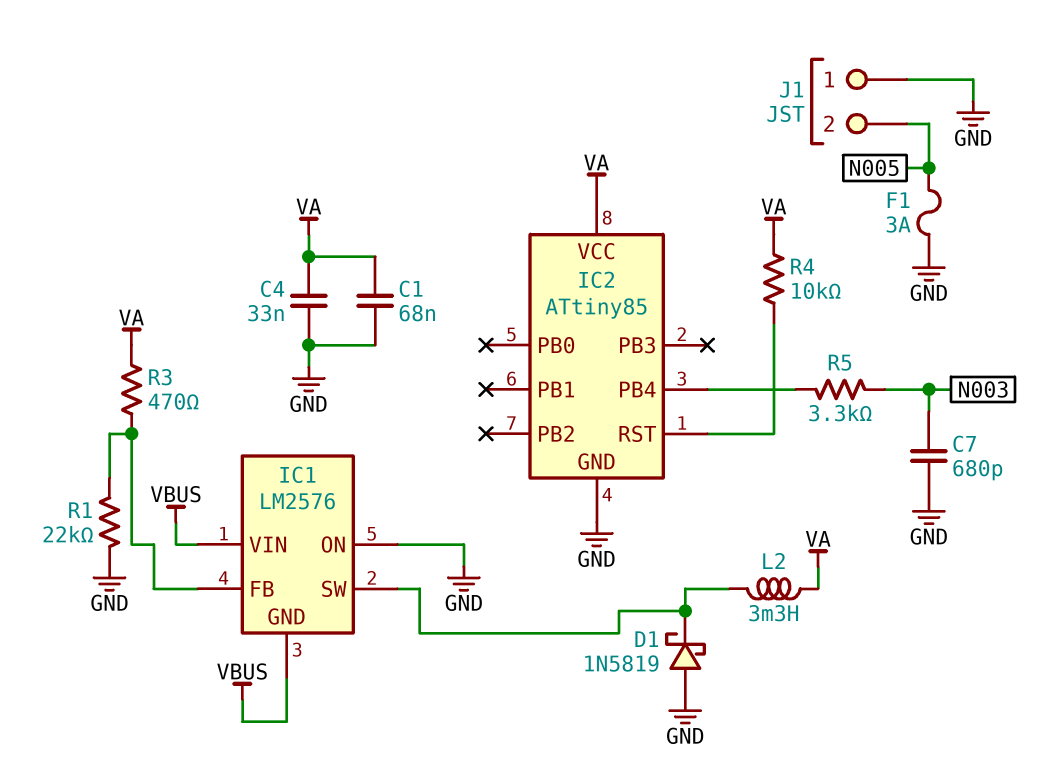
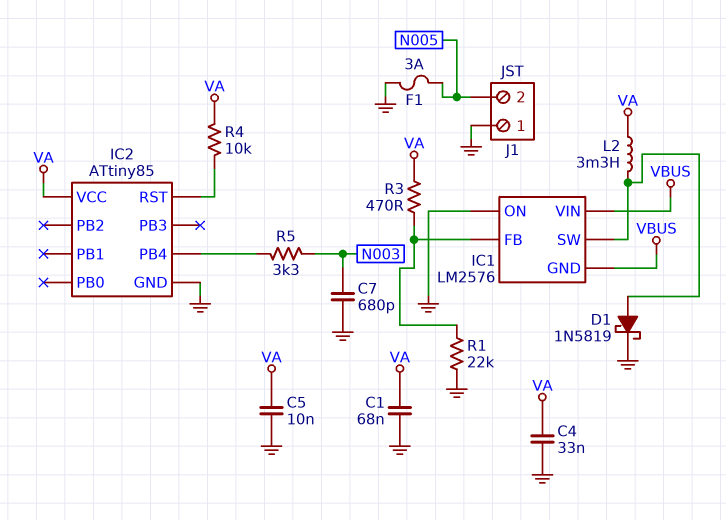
C5: none -> 10nF (GND, VA)
D1: schottky 1N5819 (A GND, K IC1/SW) -> schottky 1N5819 (A IC1/SW, K GND)

